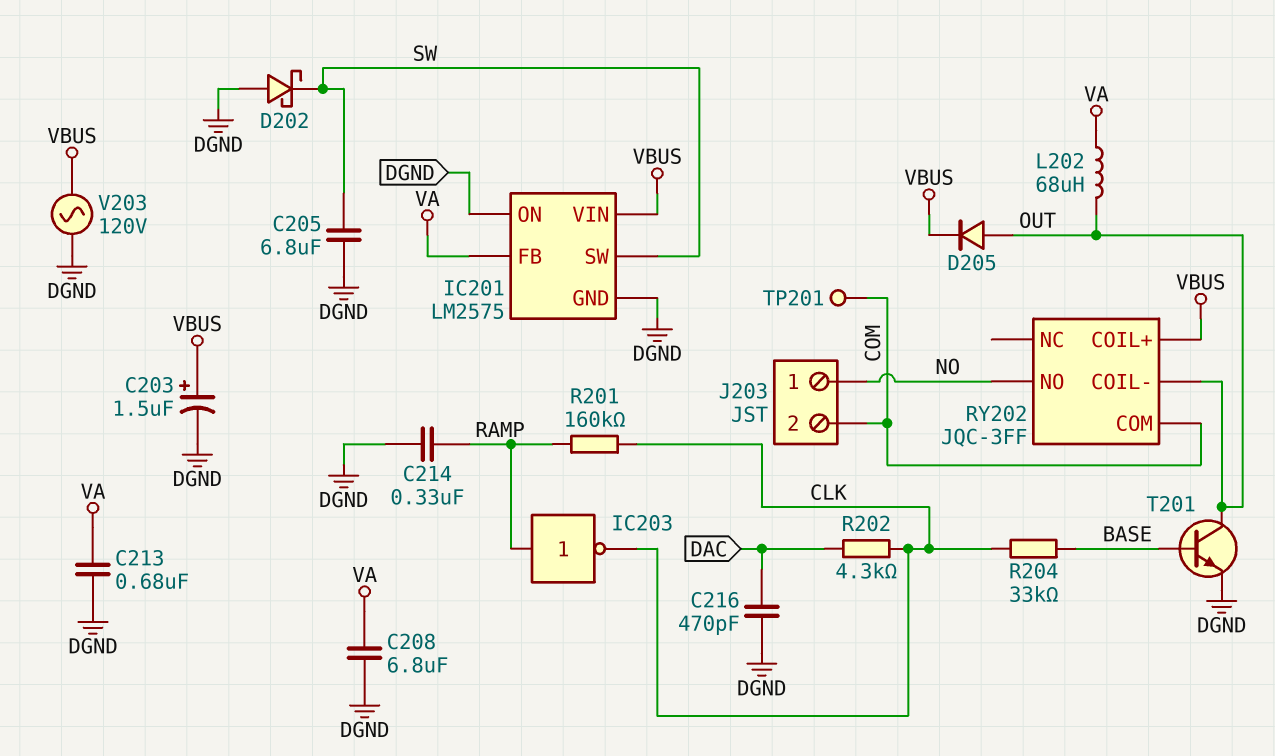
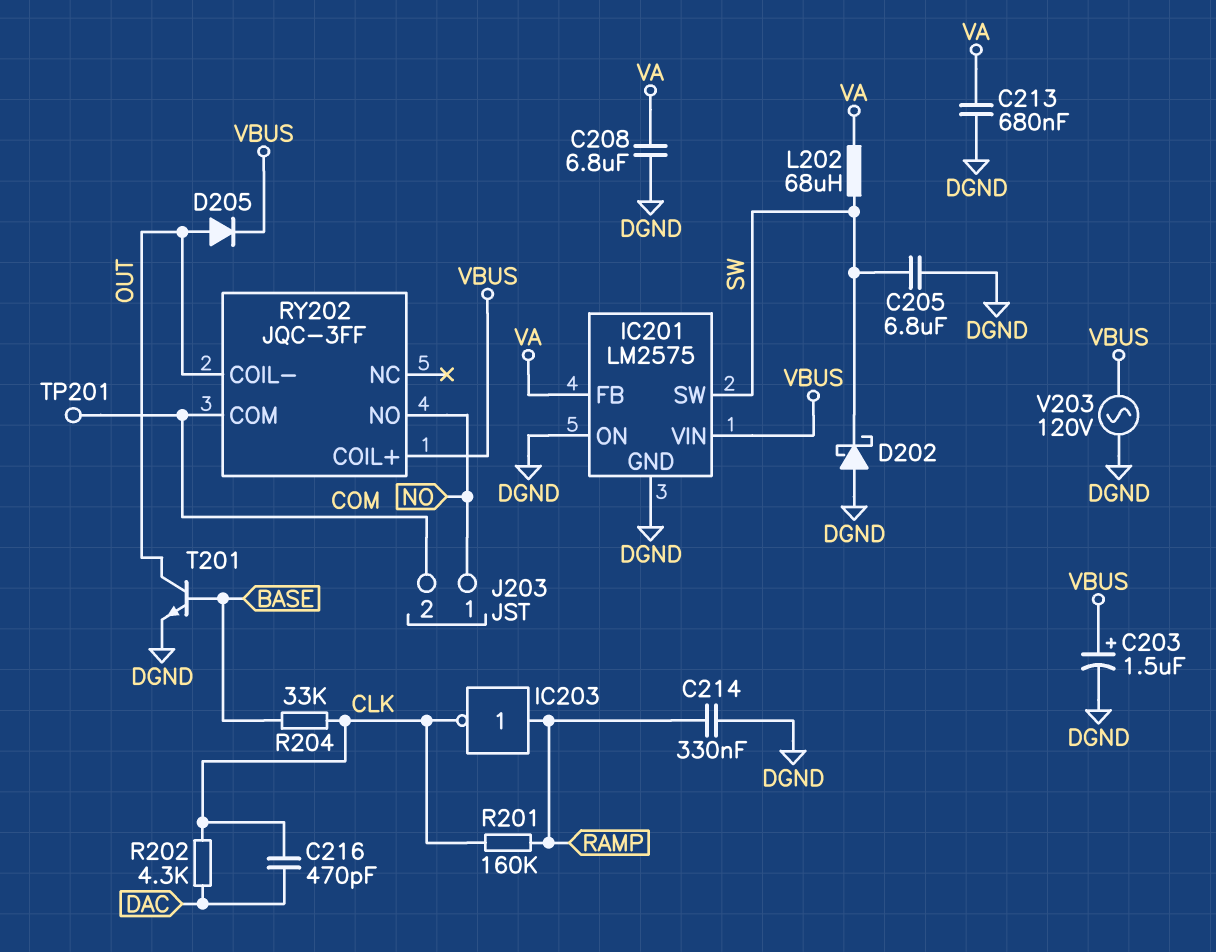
C216: 470pF (DAC, DGND) -> 470pF (CLK, DAC)
L202: 68uH (OUT, VA) -> 68uH (SW, VA)

